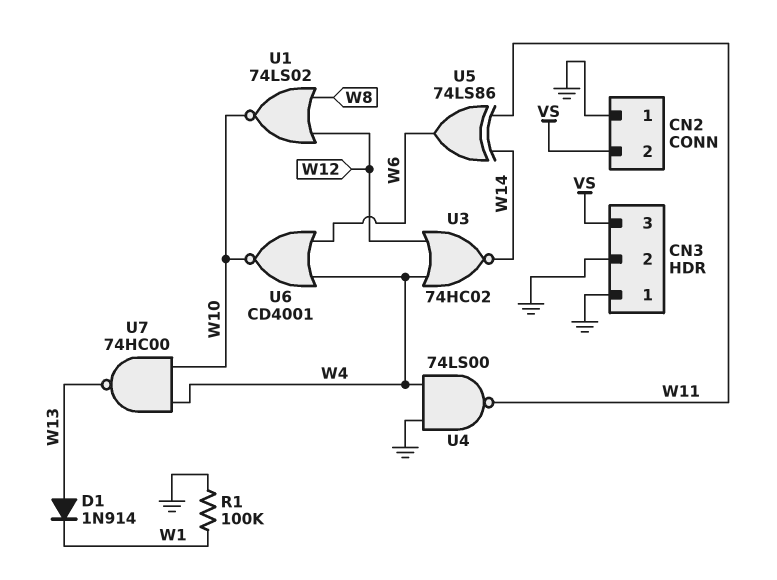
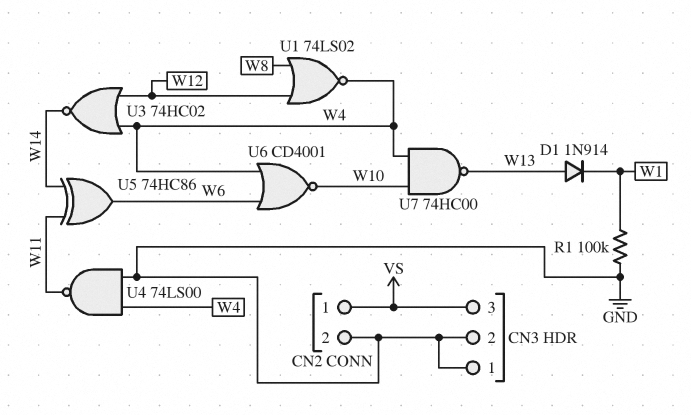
CN2 pin 1: GND -> VS
CN2 pin 2: VS -> GND
U1: NOR 74LS02 (in W8, in W12, out W10) -> NOR 74LS02 (in W8, in W12, out W4)
U5: XOR 74LS86 (in W11, in W14, out W6) -> XOR 74HC86 (in W11, in W14, out W6)

